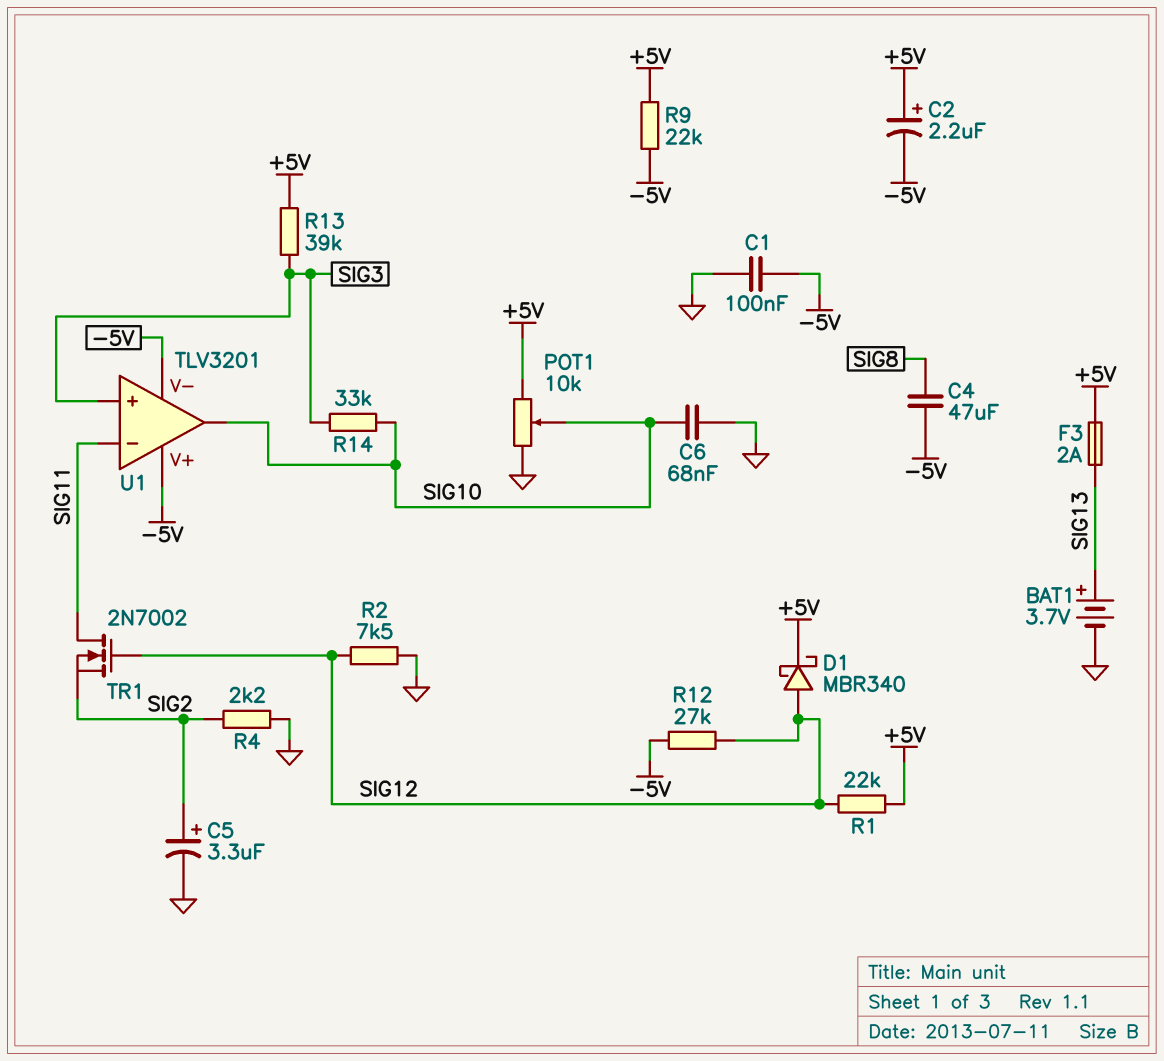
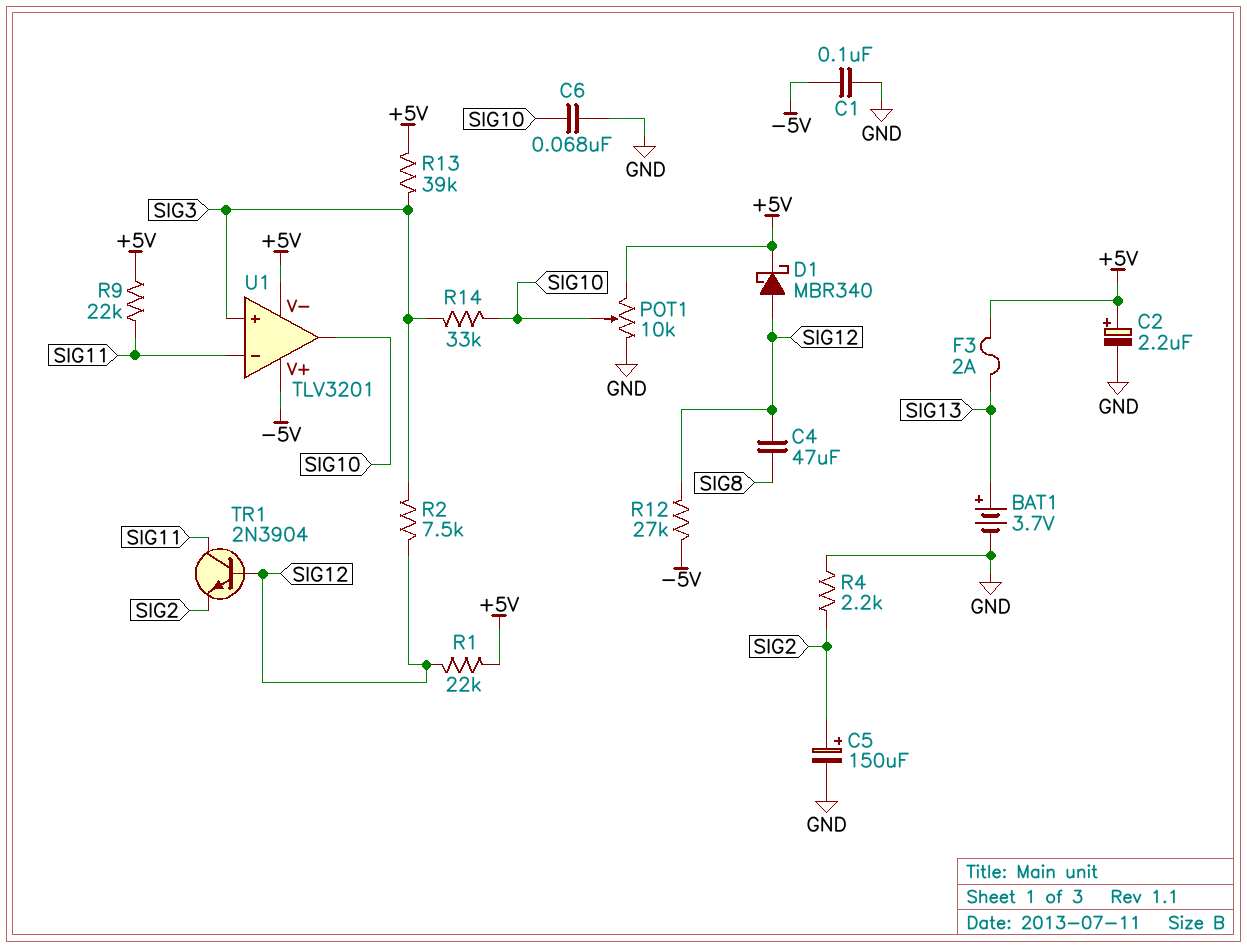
C2: 2.2uF (plus +5V, minus -5V) -> 2.2uF (plus +5V, minus GND)
C4: 47uF (-5V, SIG8) -> 47uF (SIG8, SIG12)
C5: 3.3uF (plus SIG2, minus GND) -> 150uF (plus SIG2, minus GND)
R2: 7.5k (GND, SIG12) -> 7.5k (SIG3, SIG12)
R9: 22k (+5V, -5V) -> 22k (+5V, SIG11)
TR1: NMOS 2N7002 (G SIG12, D SIG11, S SIG2) -> NPN 2N3904 (B SIG12, C SIG11, E SIG2)
U1 pin V-: -5V -> +5V

